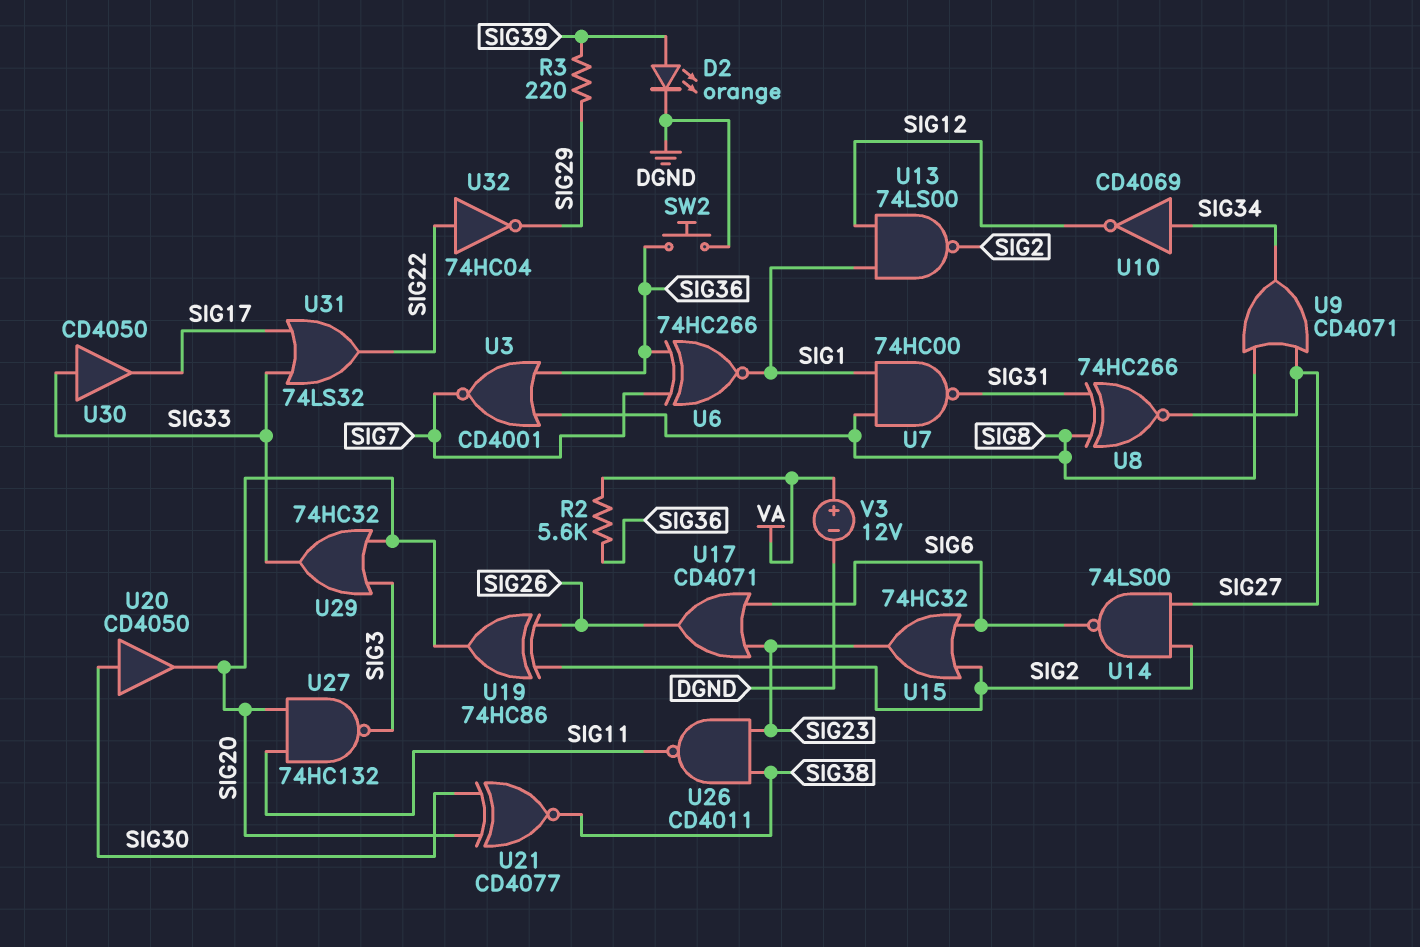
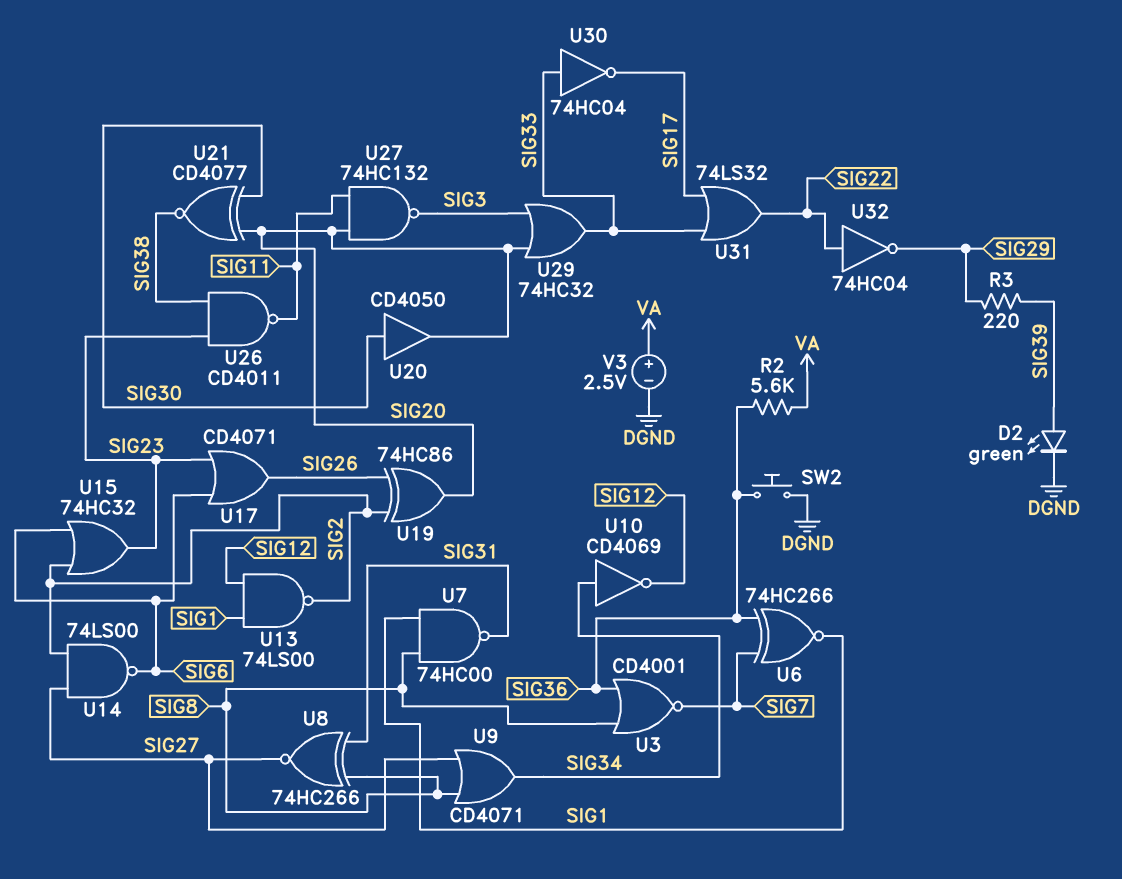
D2: LED orange (A SIG39, K DGND) -> LED green (A SIG39, K DGND)
U30: buffer CD4050 (in SIG33, out SIG17) -> NOT 74HC04 (in SIG33, out SIG17)
V3: 12V (plus VA, minus DGND) -> 2.5V (plus VA, minus DGND)

